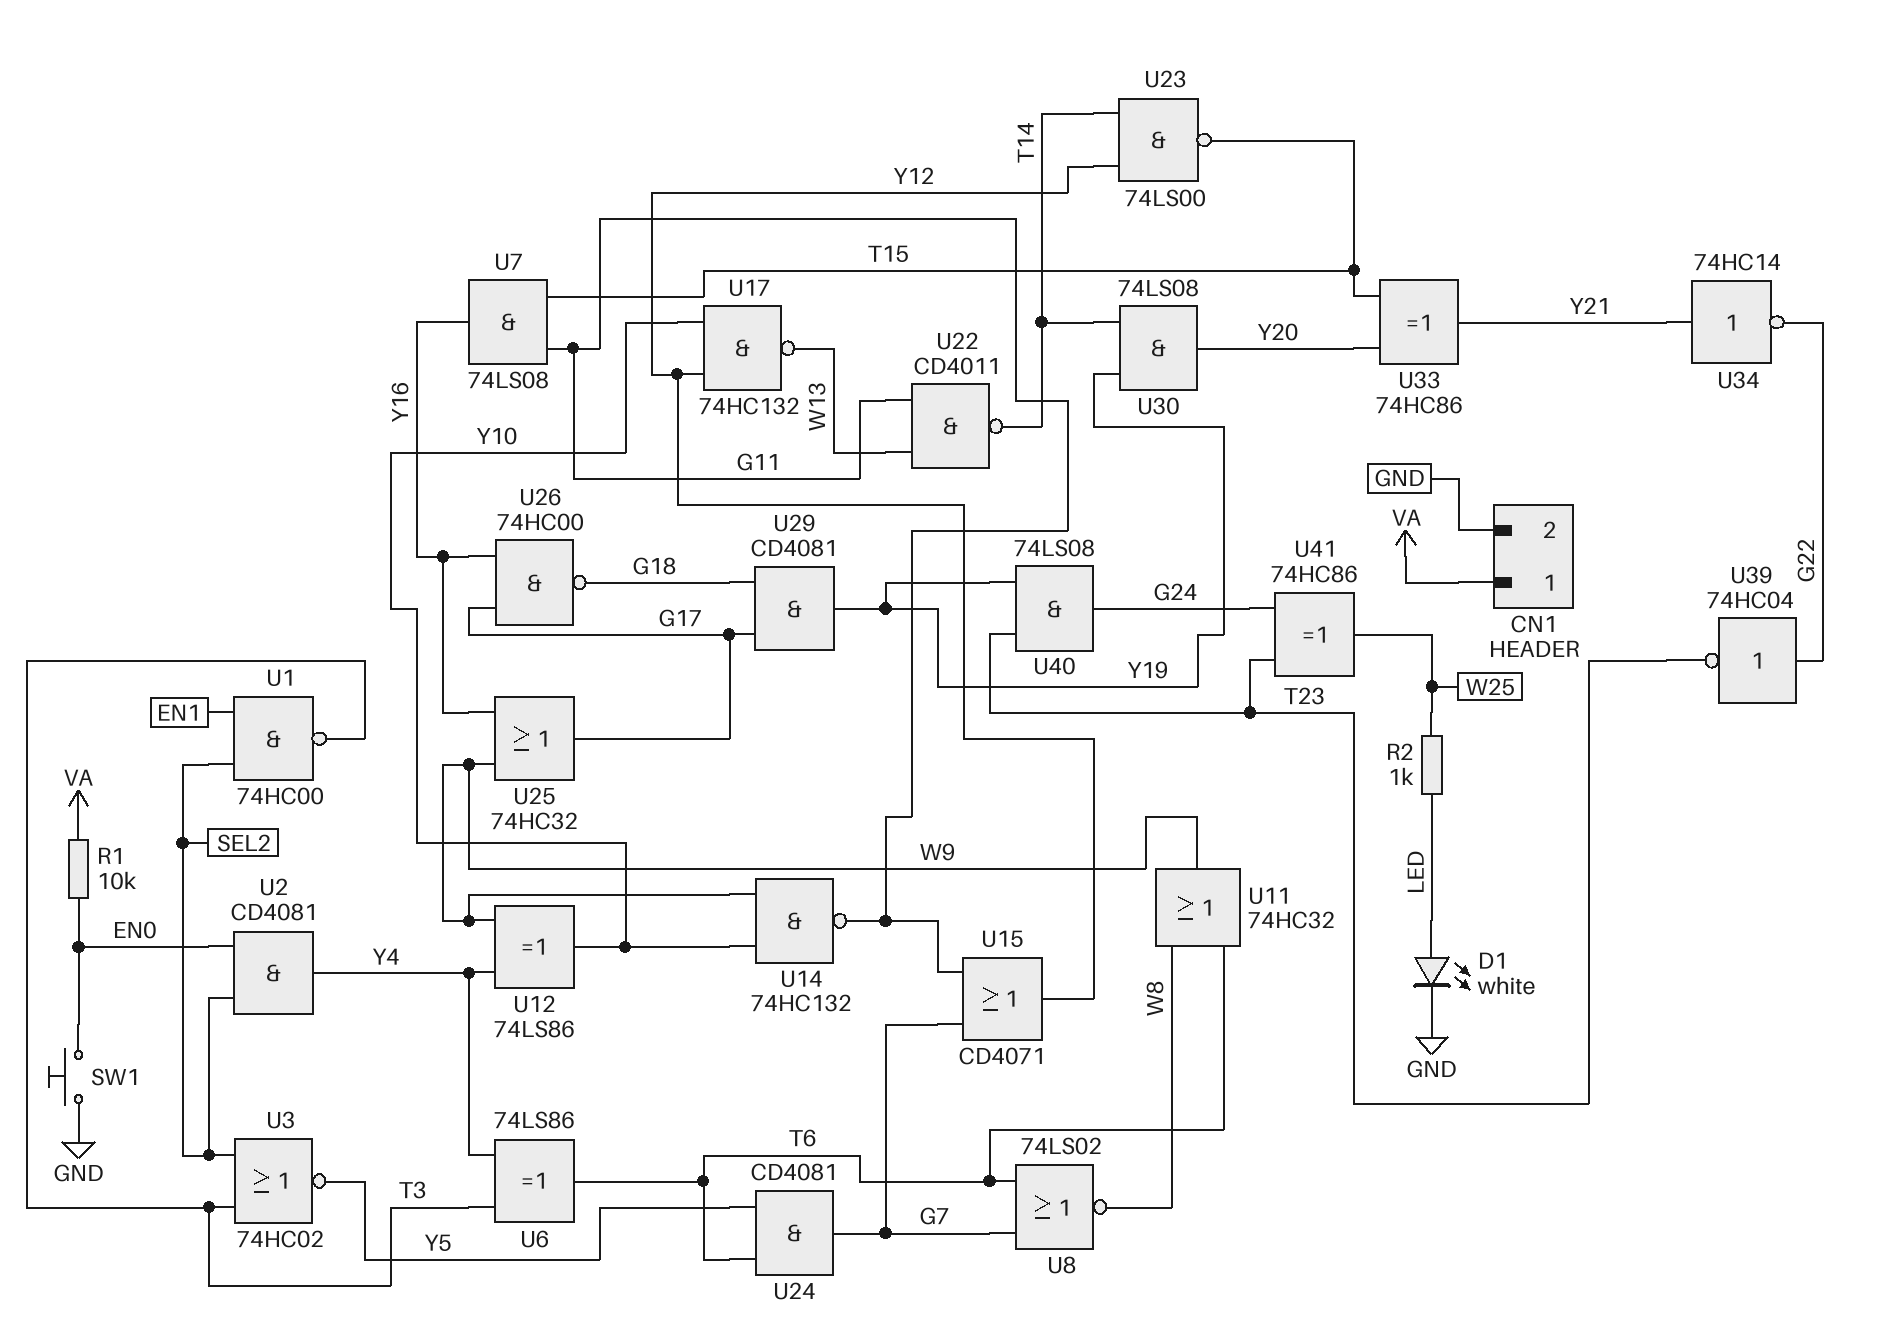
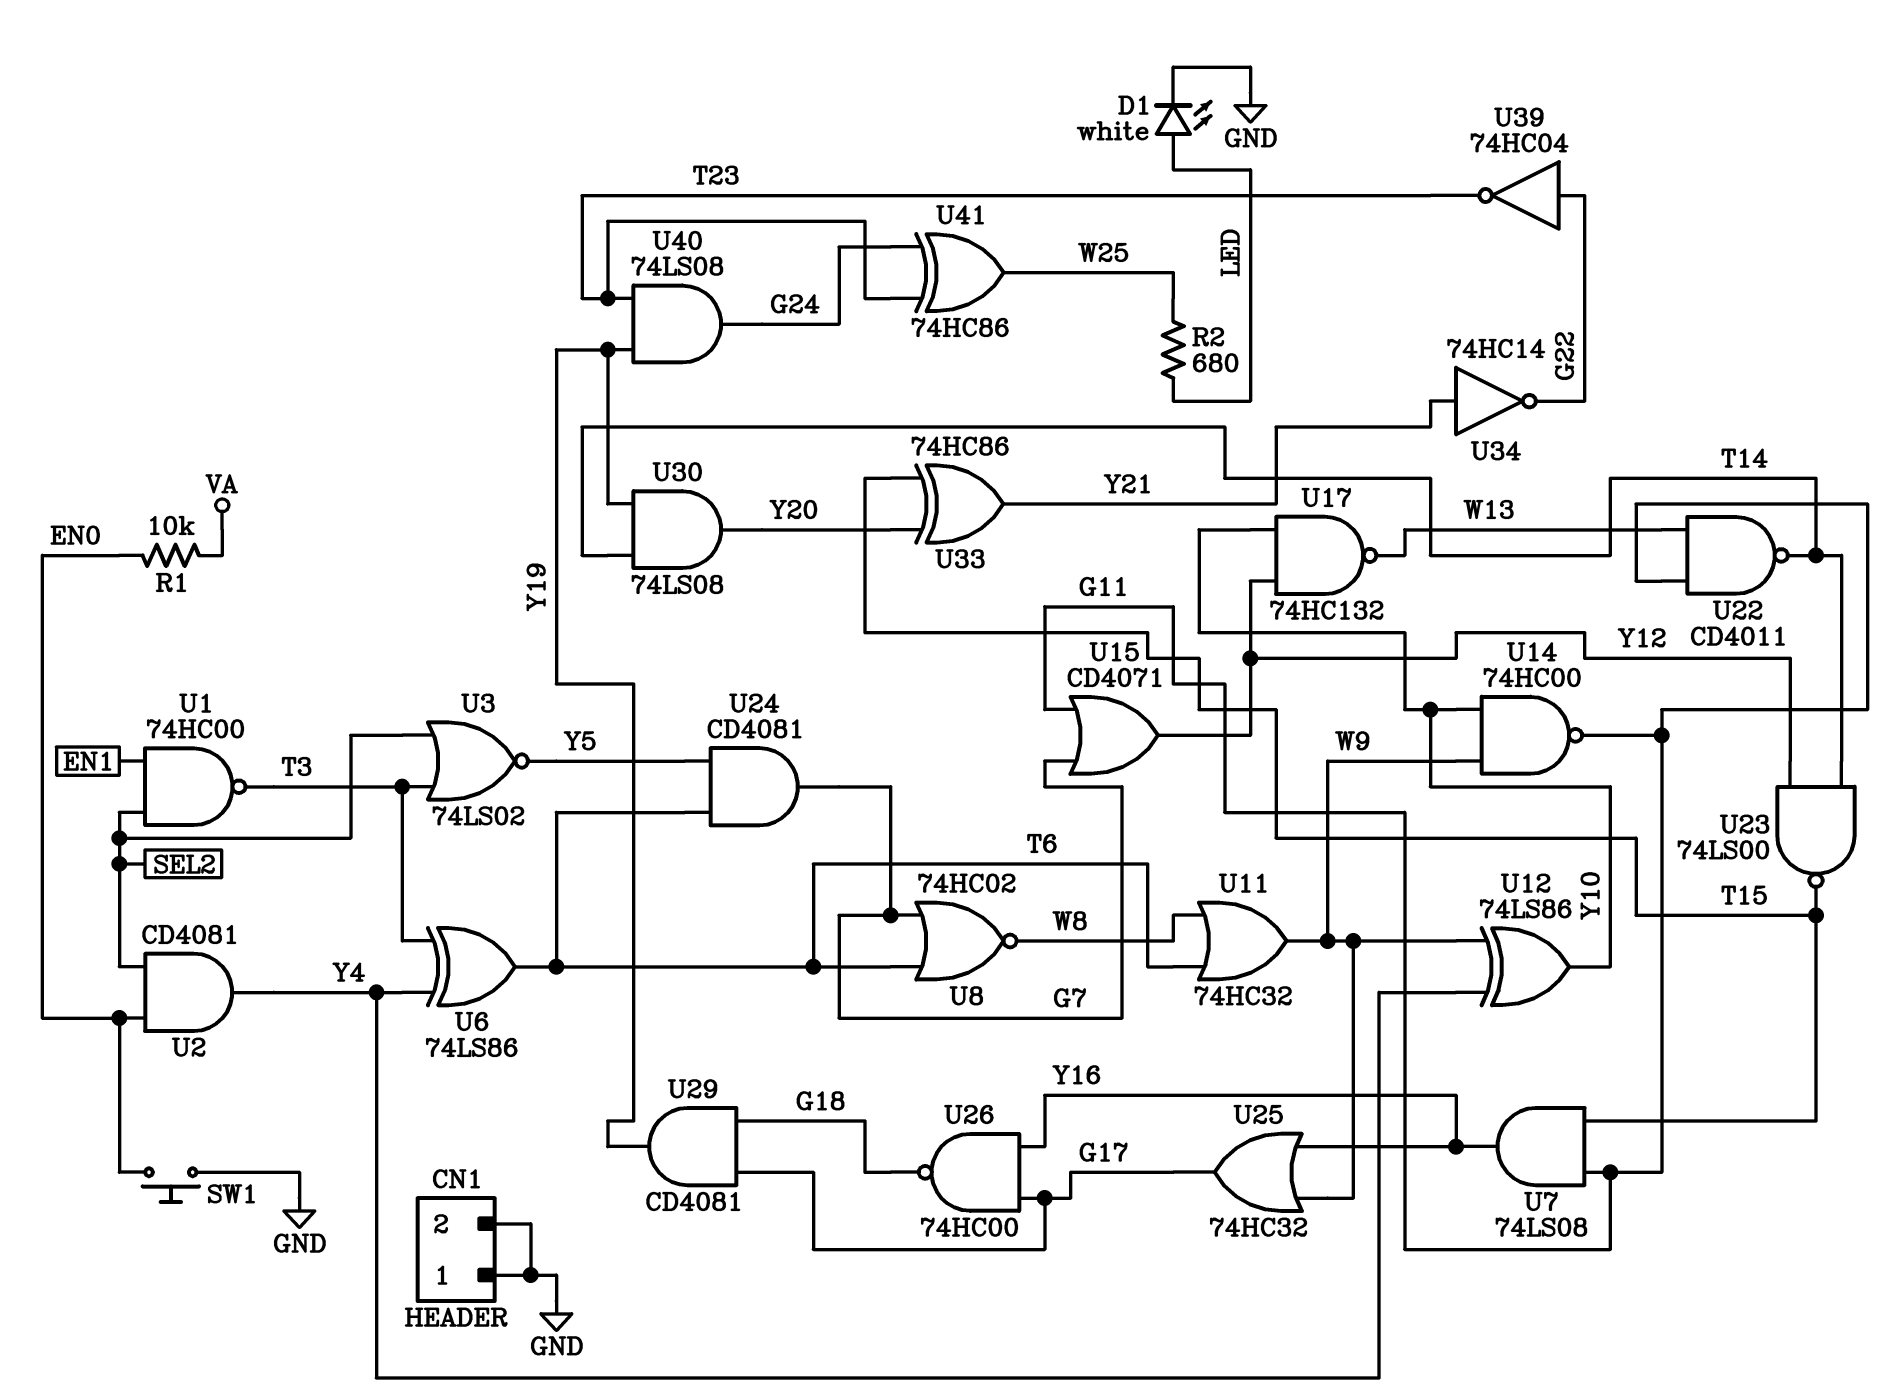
CN1 pin 1: VA -> GND
R2: 1k (LED, W25) -> 680 (LED, W25)
U3: NOR 74HC02 (in SEL2, in T3, out Y5) -> NOR 74LS02 (in SEL2, in T3, out Y5)
U8: NOR 74LS02 (in G7, in T6, out W8) -> NOR 74HC02 (in G7, in T6, out W8)
U14: NAND 74HC132 (in W9, in Y10, out G11) -> NAND 74HC00 (in W9, in Y10, out G11)

